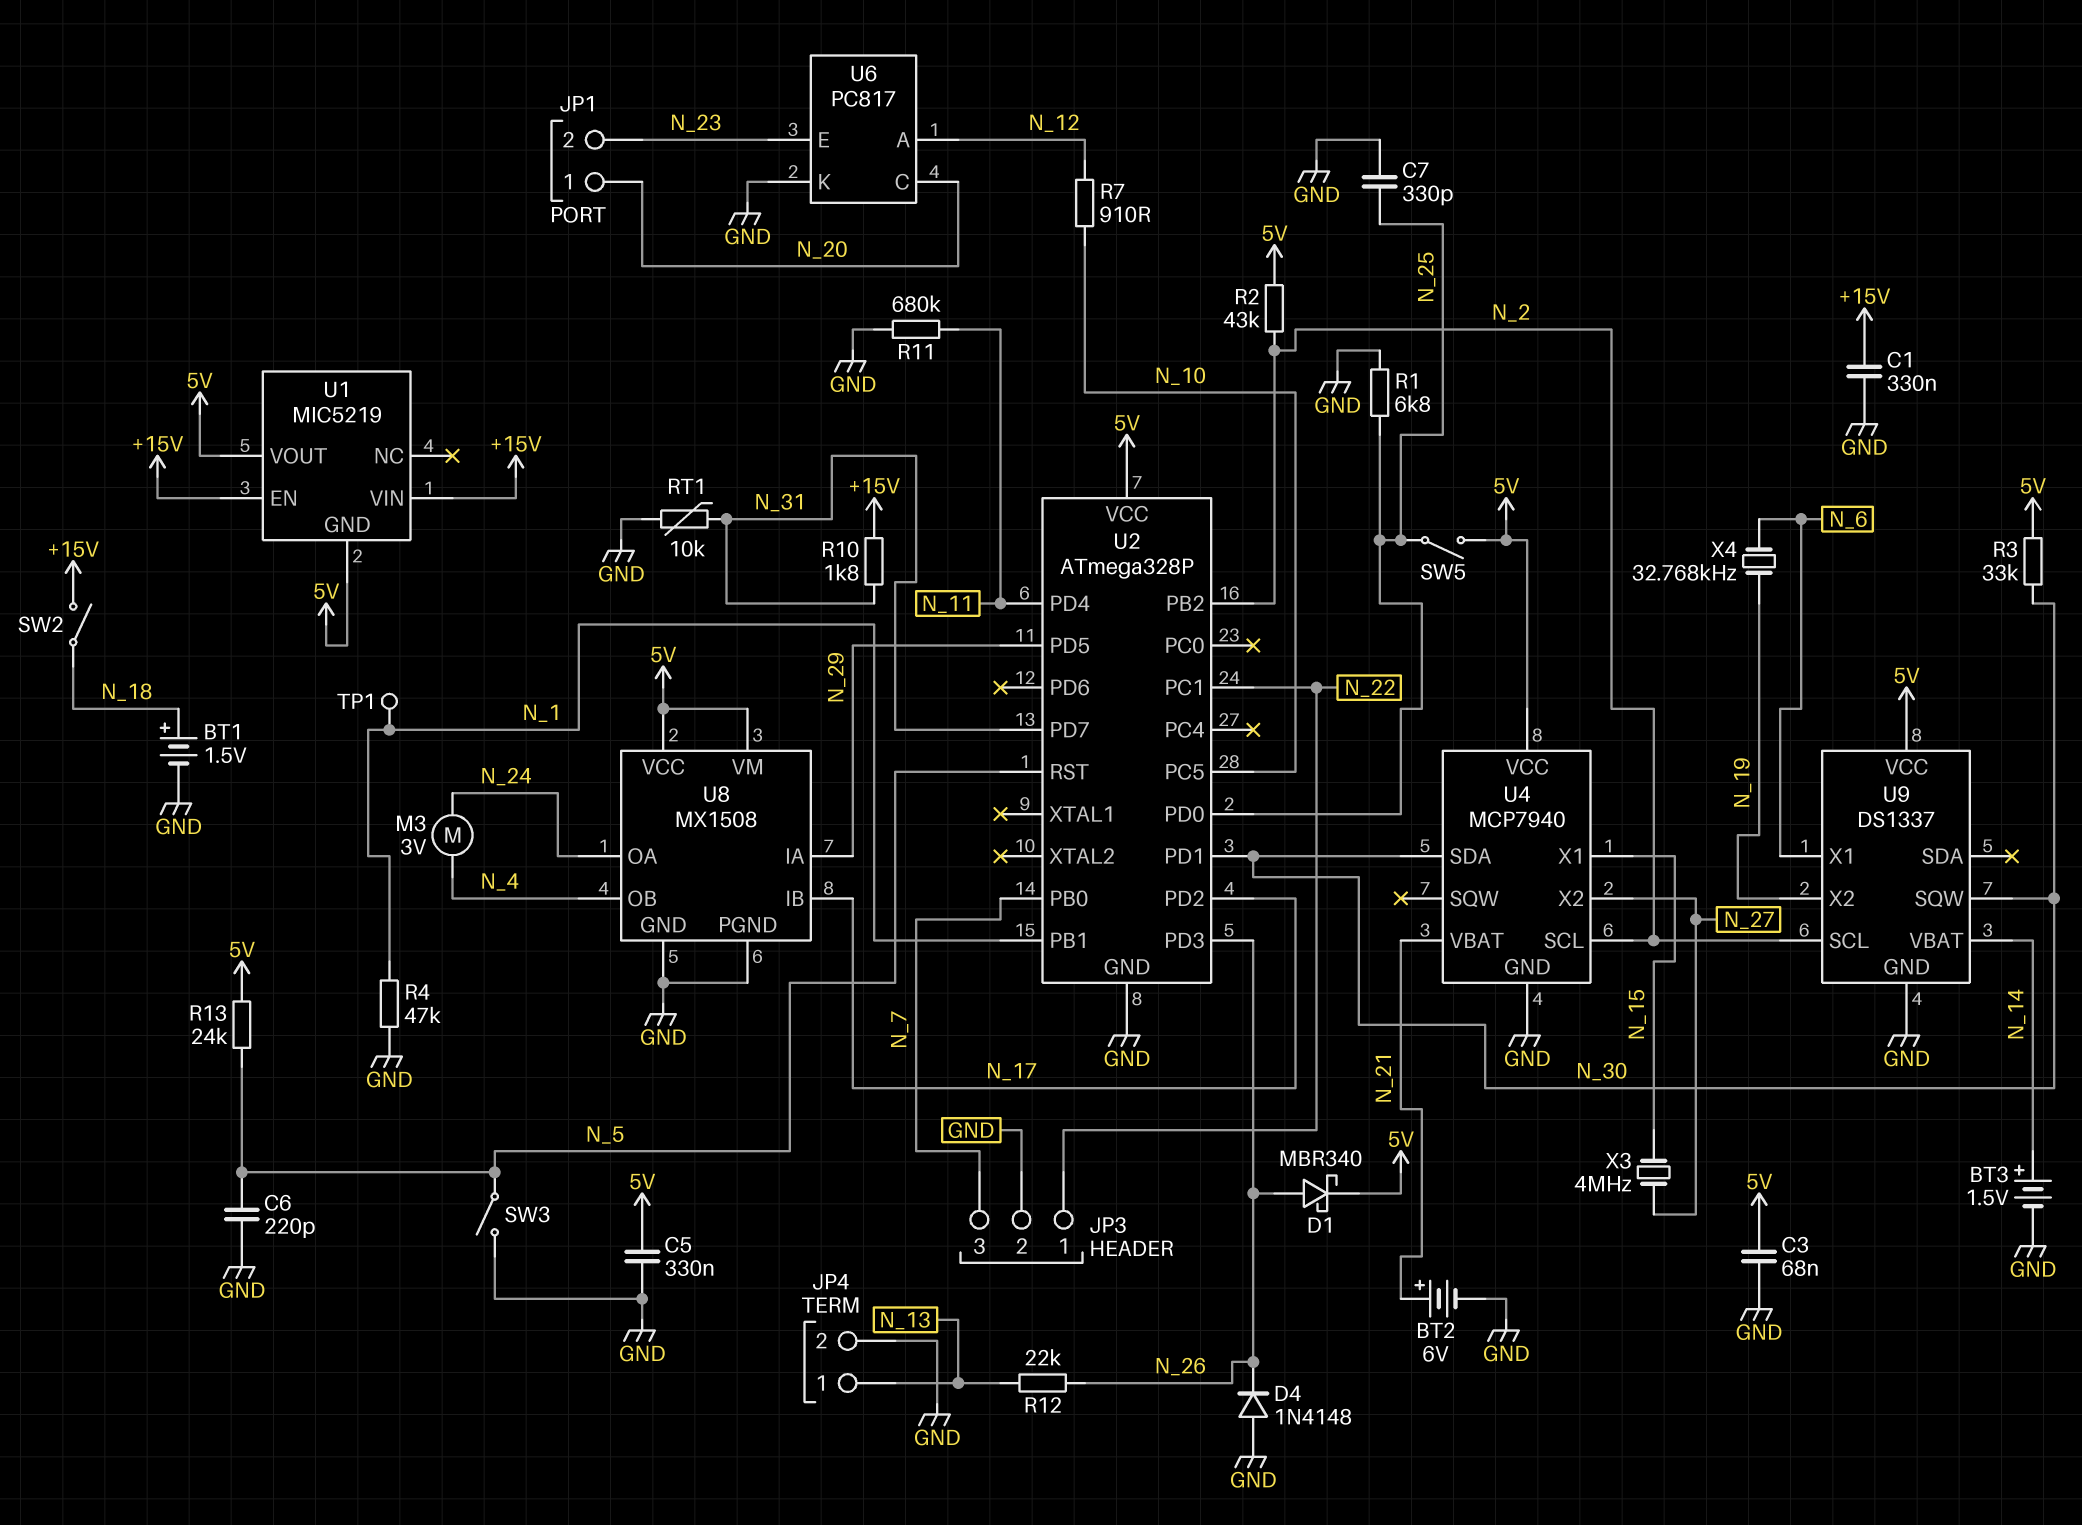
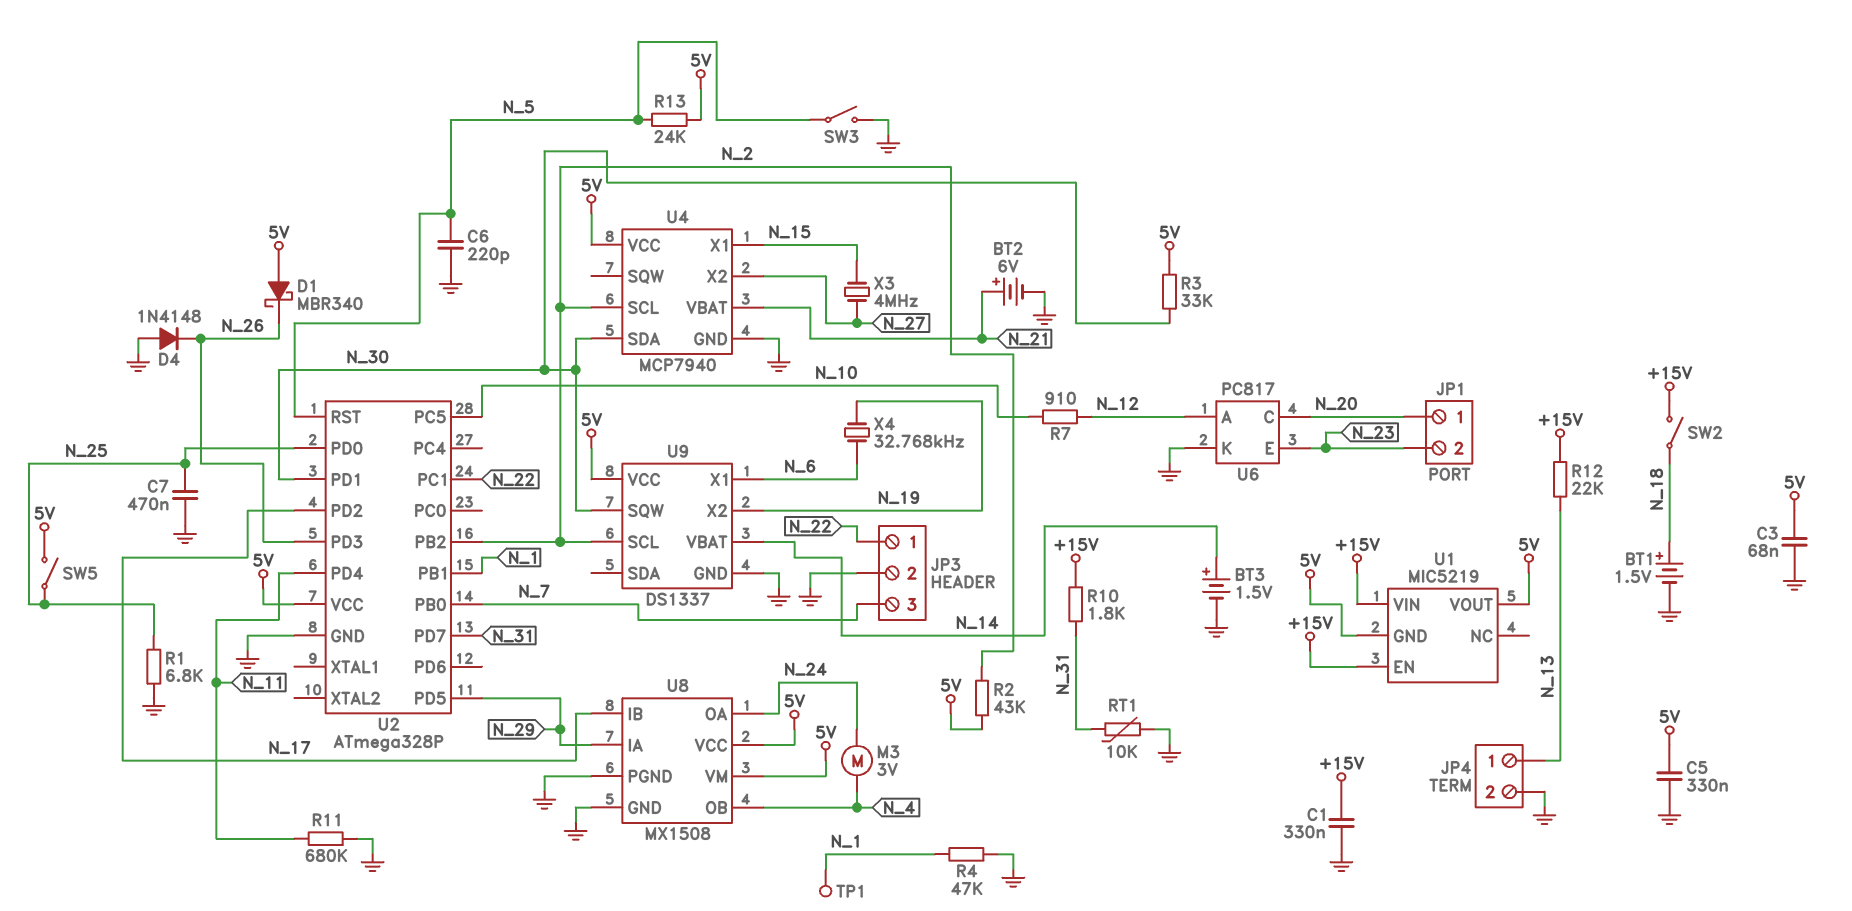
C7: 330pF (GND, N_25) -> 470nF (GND, N_25)
D1: schottky MBR340 (A N_26, K 5V) -> schottky MBR340 (A 5V, K N_26)
R12: 22k (N_13, N_26) -> 22k (+15V, N_13)

